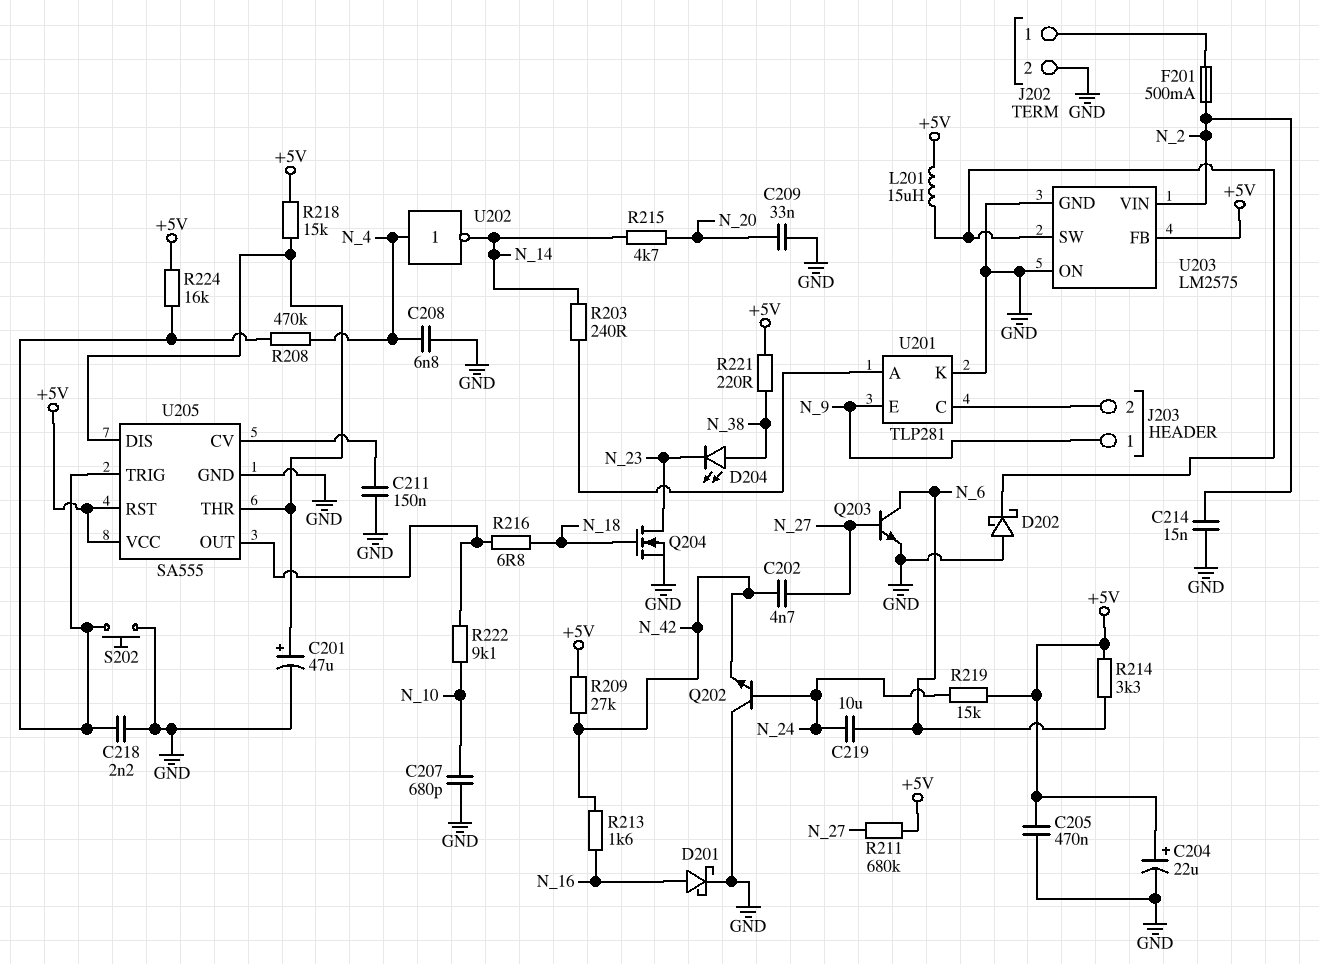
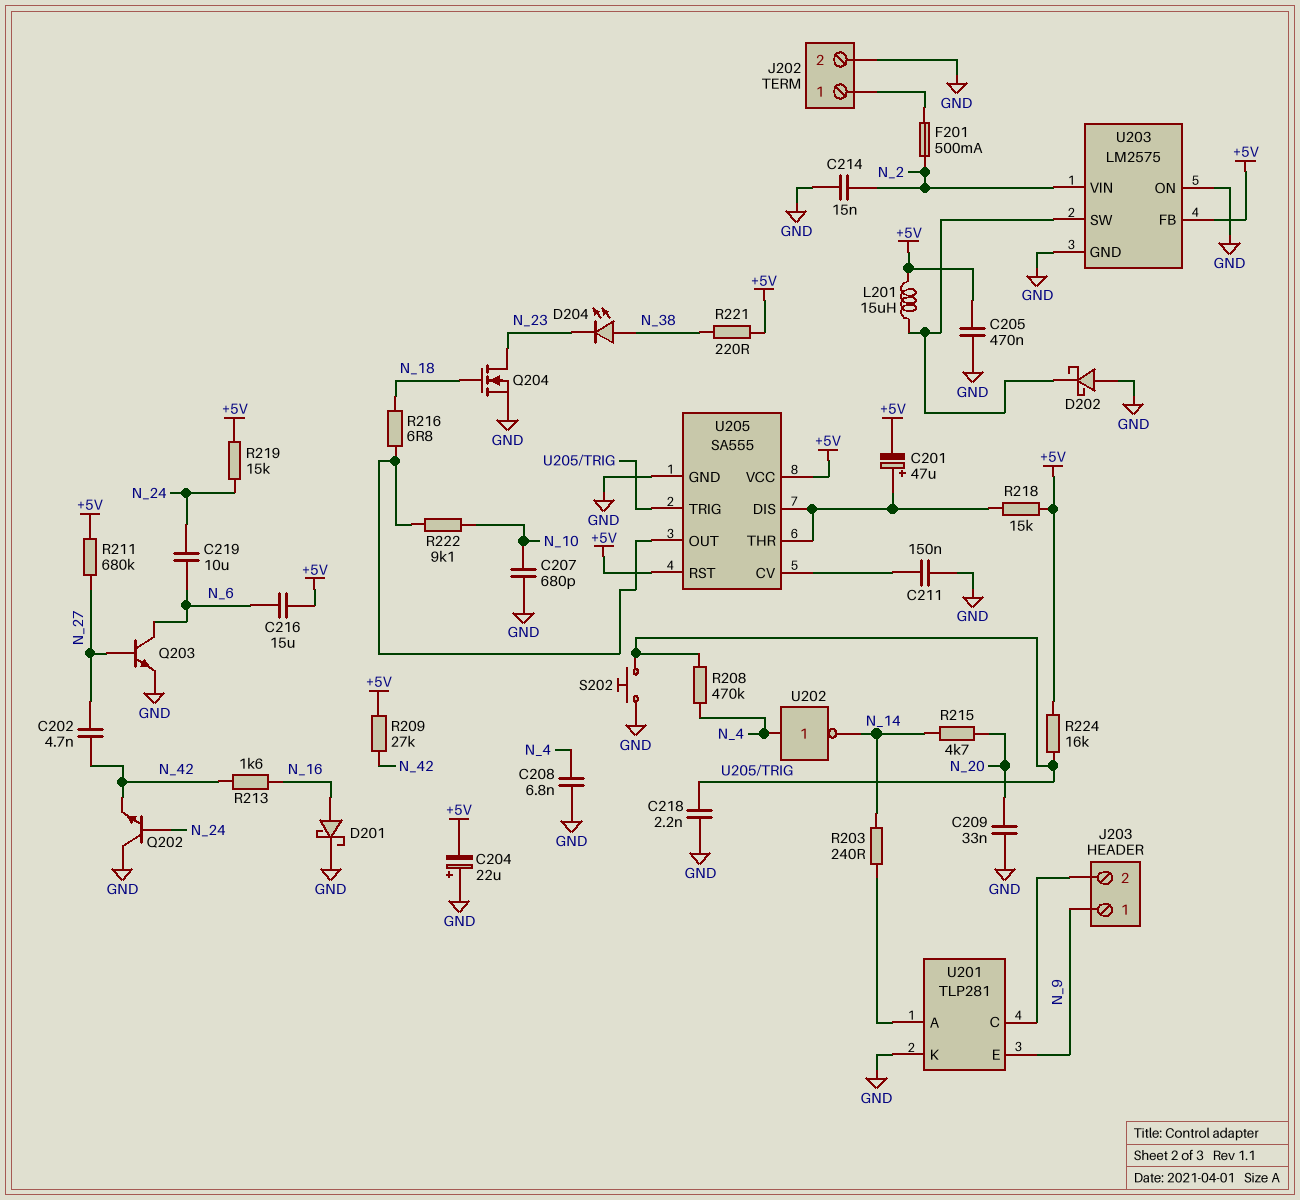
C201: 47uF (plus U205/DIS, minus GND) -> 47uF (plus U205/DIS, minus +5V)
C204: 22uF (plus +5V, minus GND) -> 22uF (plus GND, minus +5V)
C216: none -> 15uF (+5V, N_6)
R214: 3.3k (+5V, N_6) -> none

